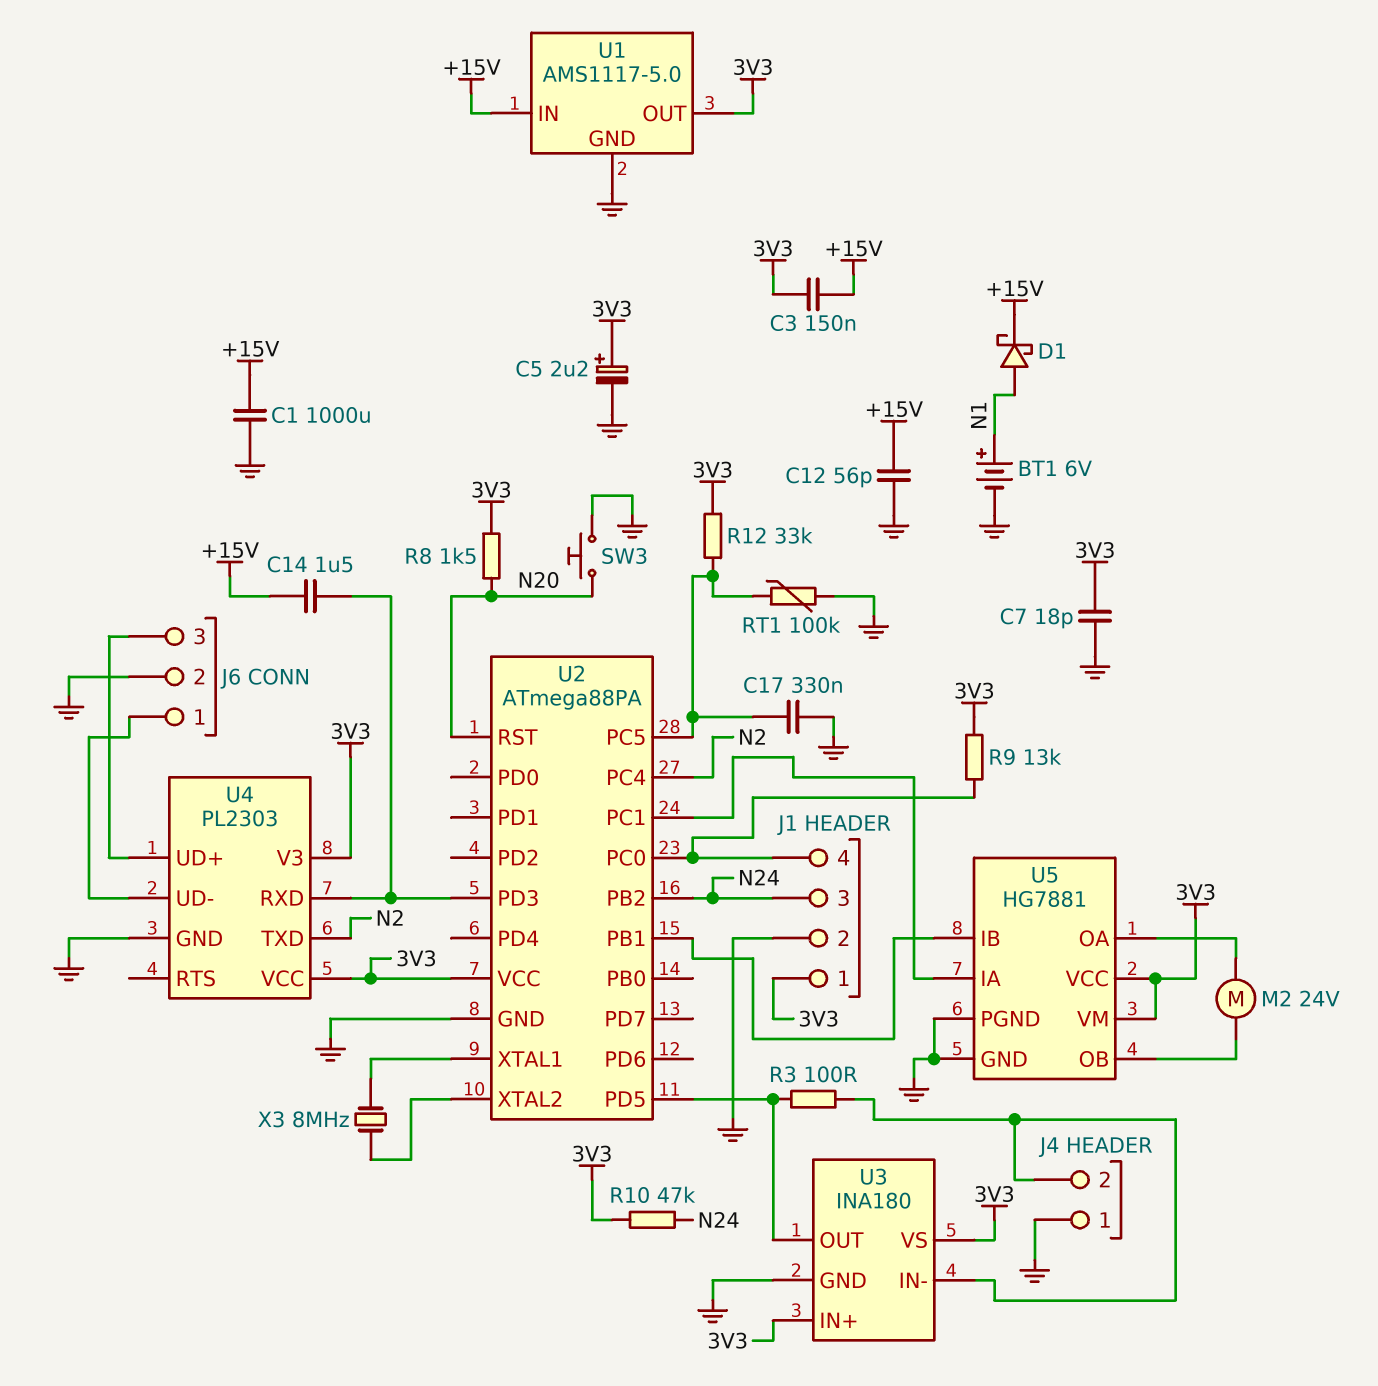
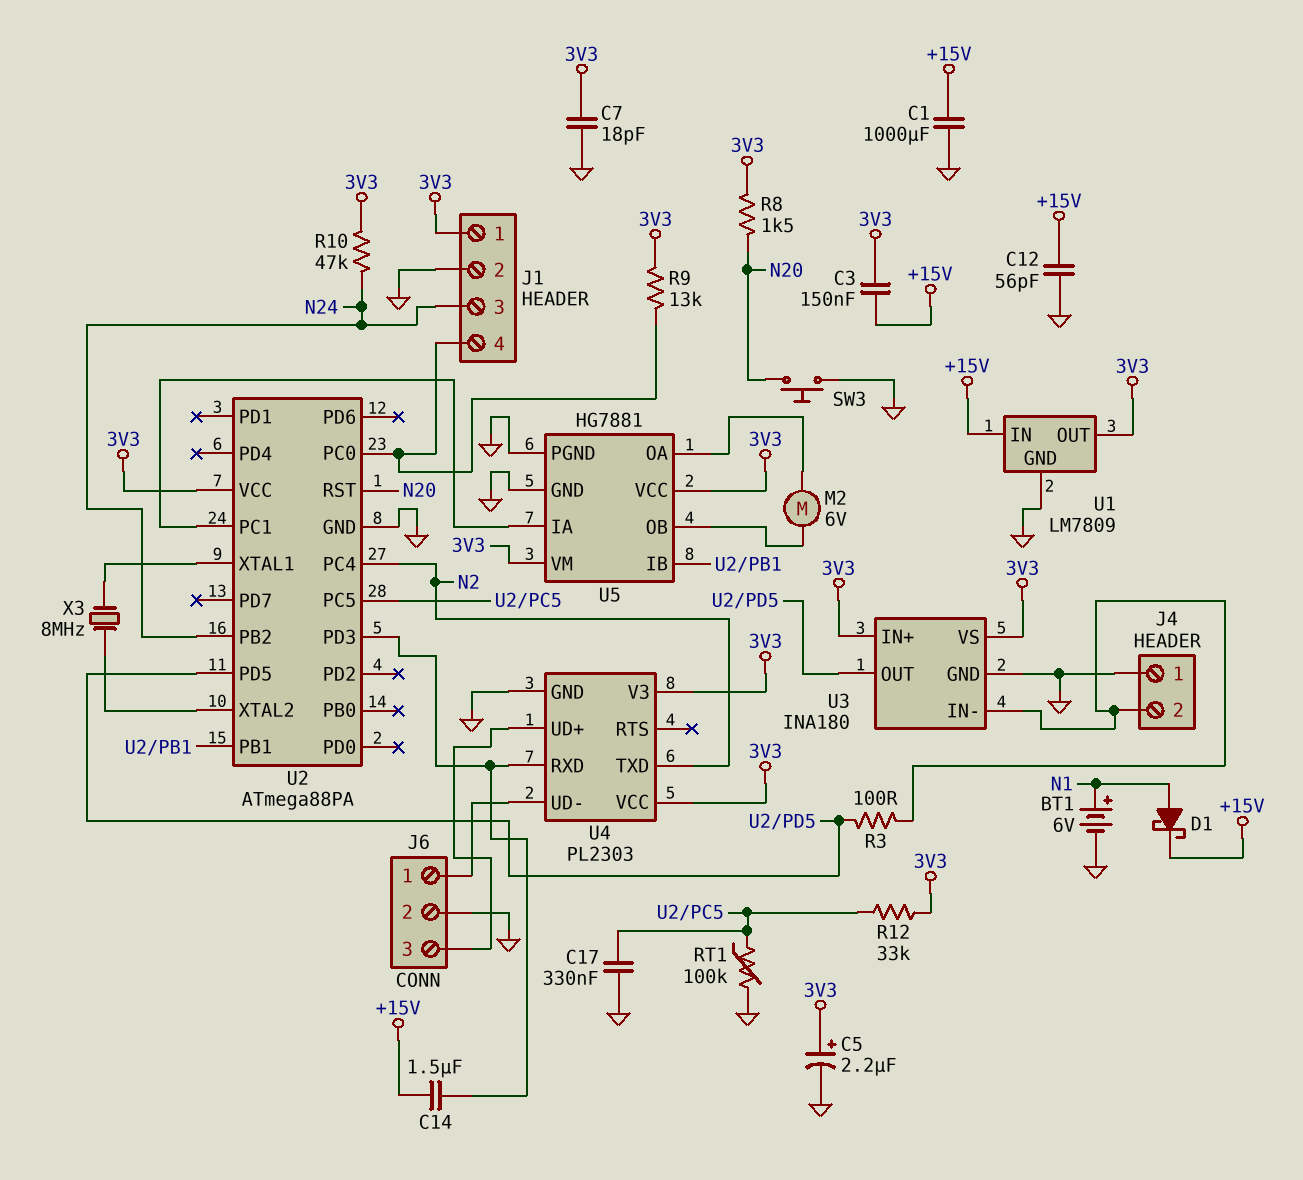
M2: motor 24V (U5/OA, U5/OB) -> motor 6V (U5/OA, U5/OB)
U1: AMS1117-5.0 -> LM7809

